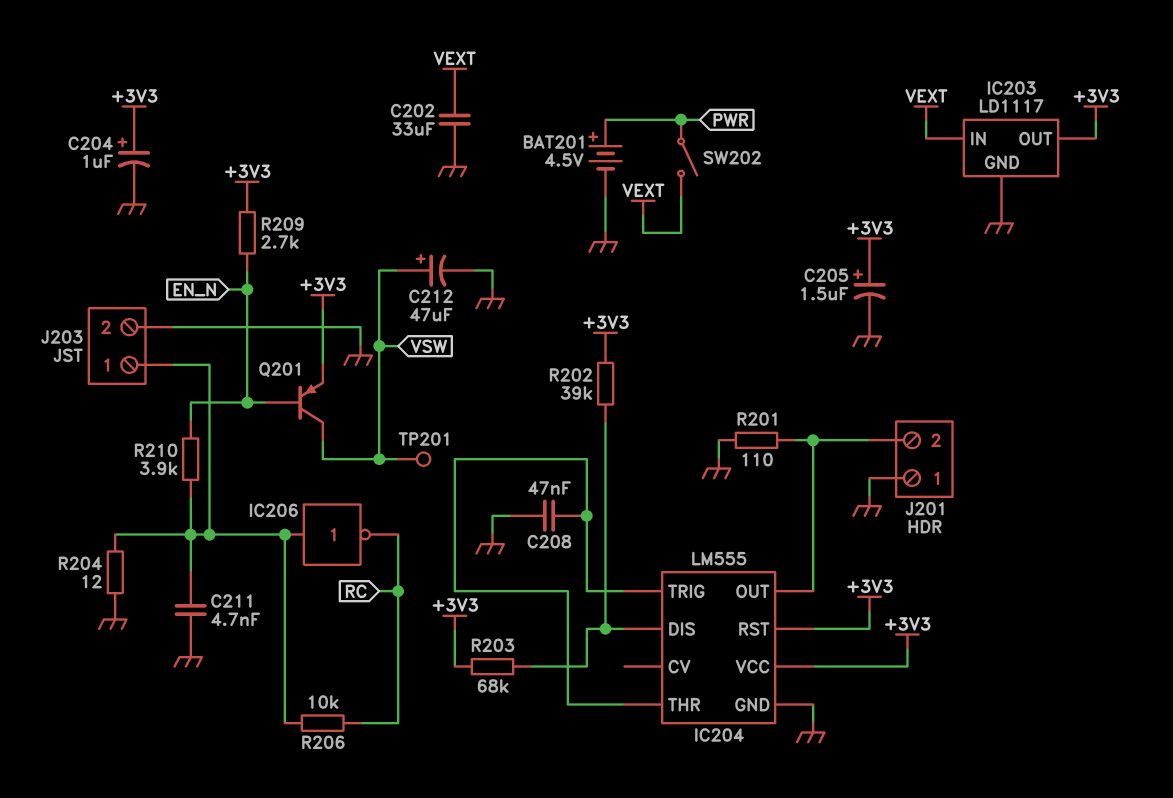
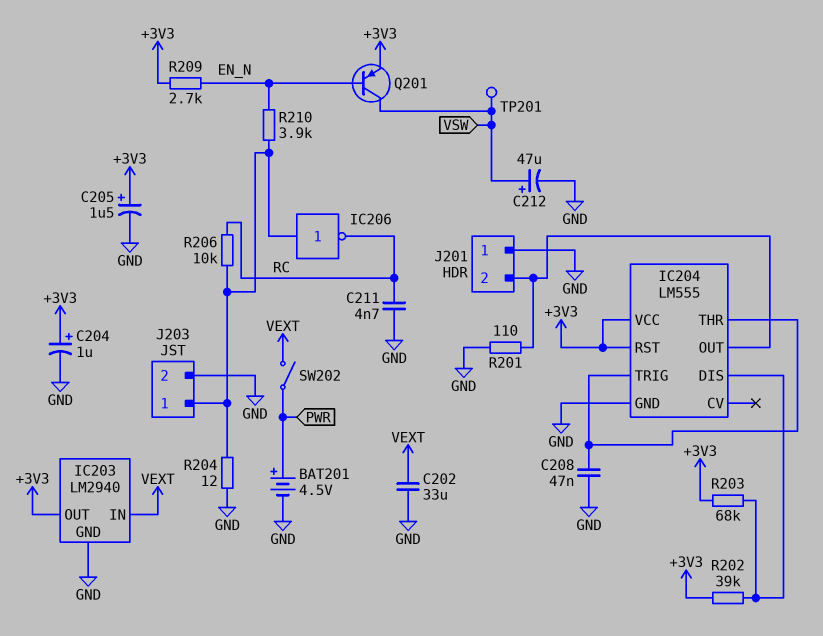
C211: 4.7nF (GND, J203/1) -> 4.7nF (GND, RC)
IC203: LD1117 -> LM2940

